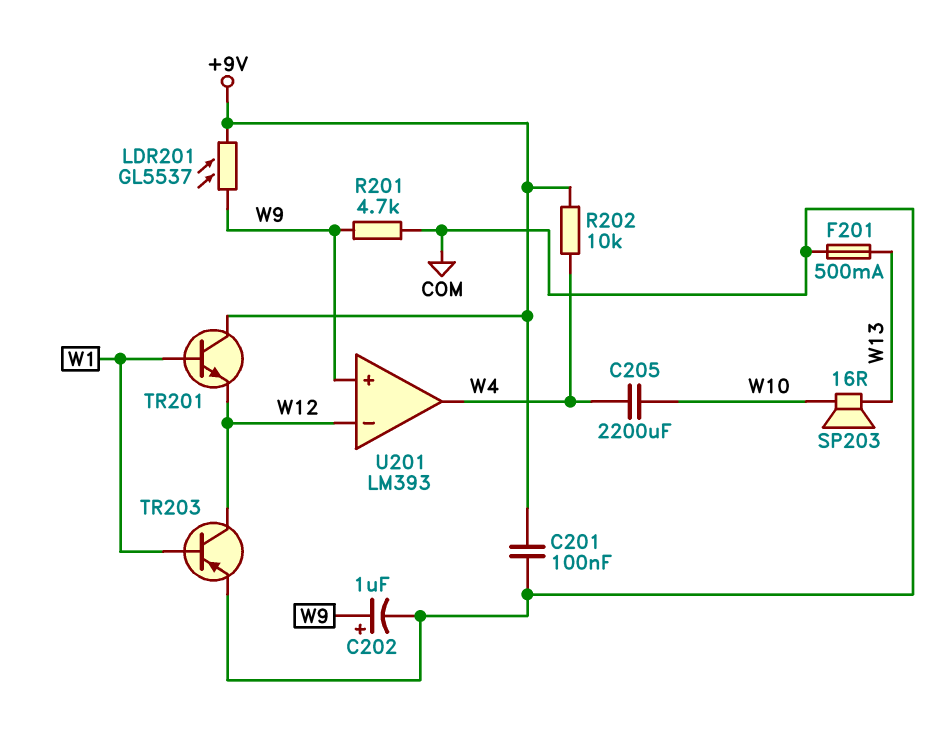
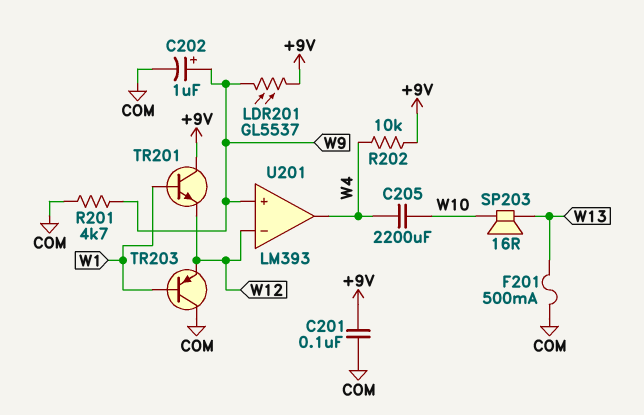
TR203: PNP (B W1, C W12, E COM) -> PNP (B W1, C COM, E W12)

